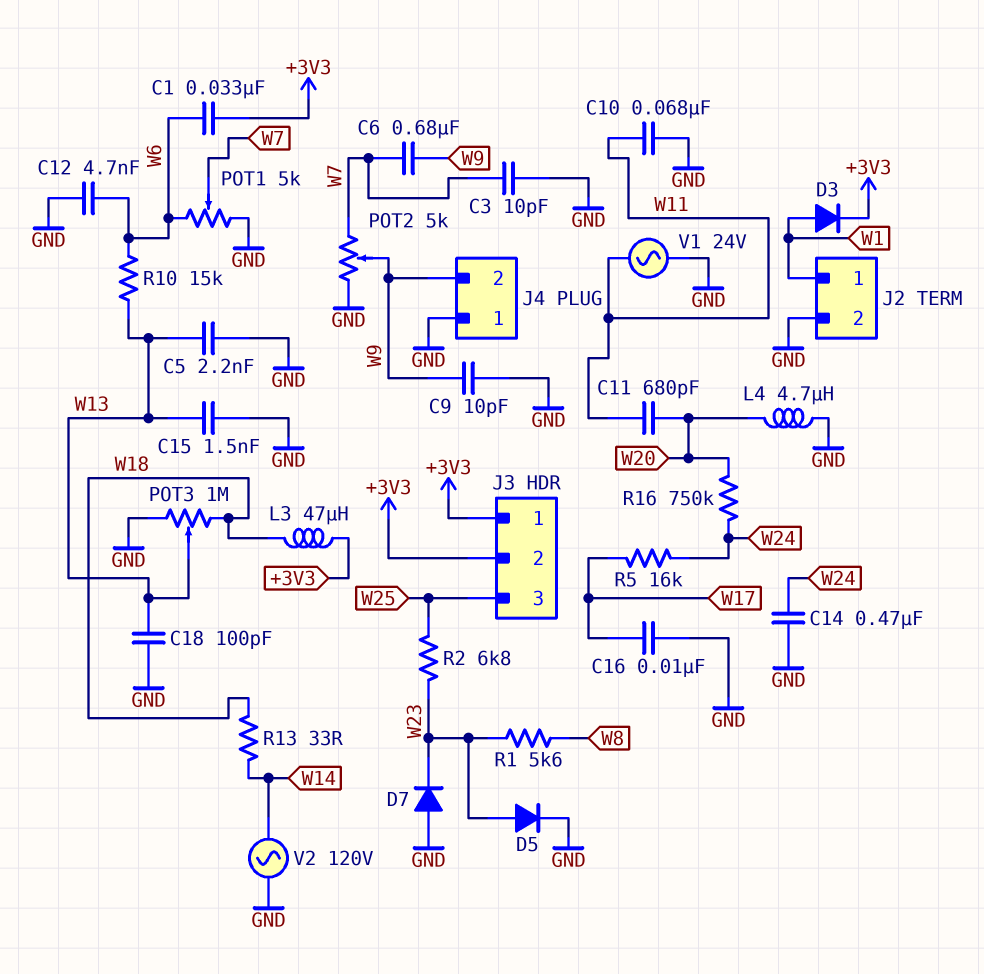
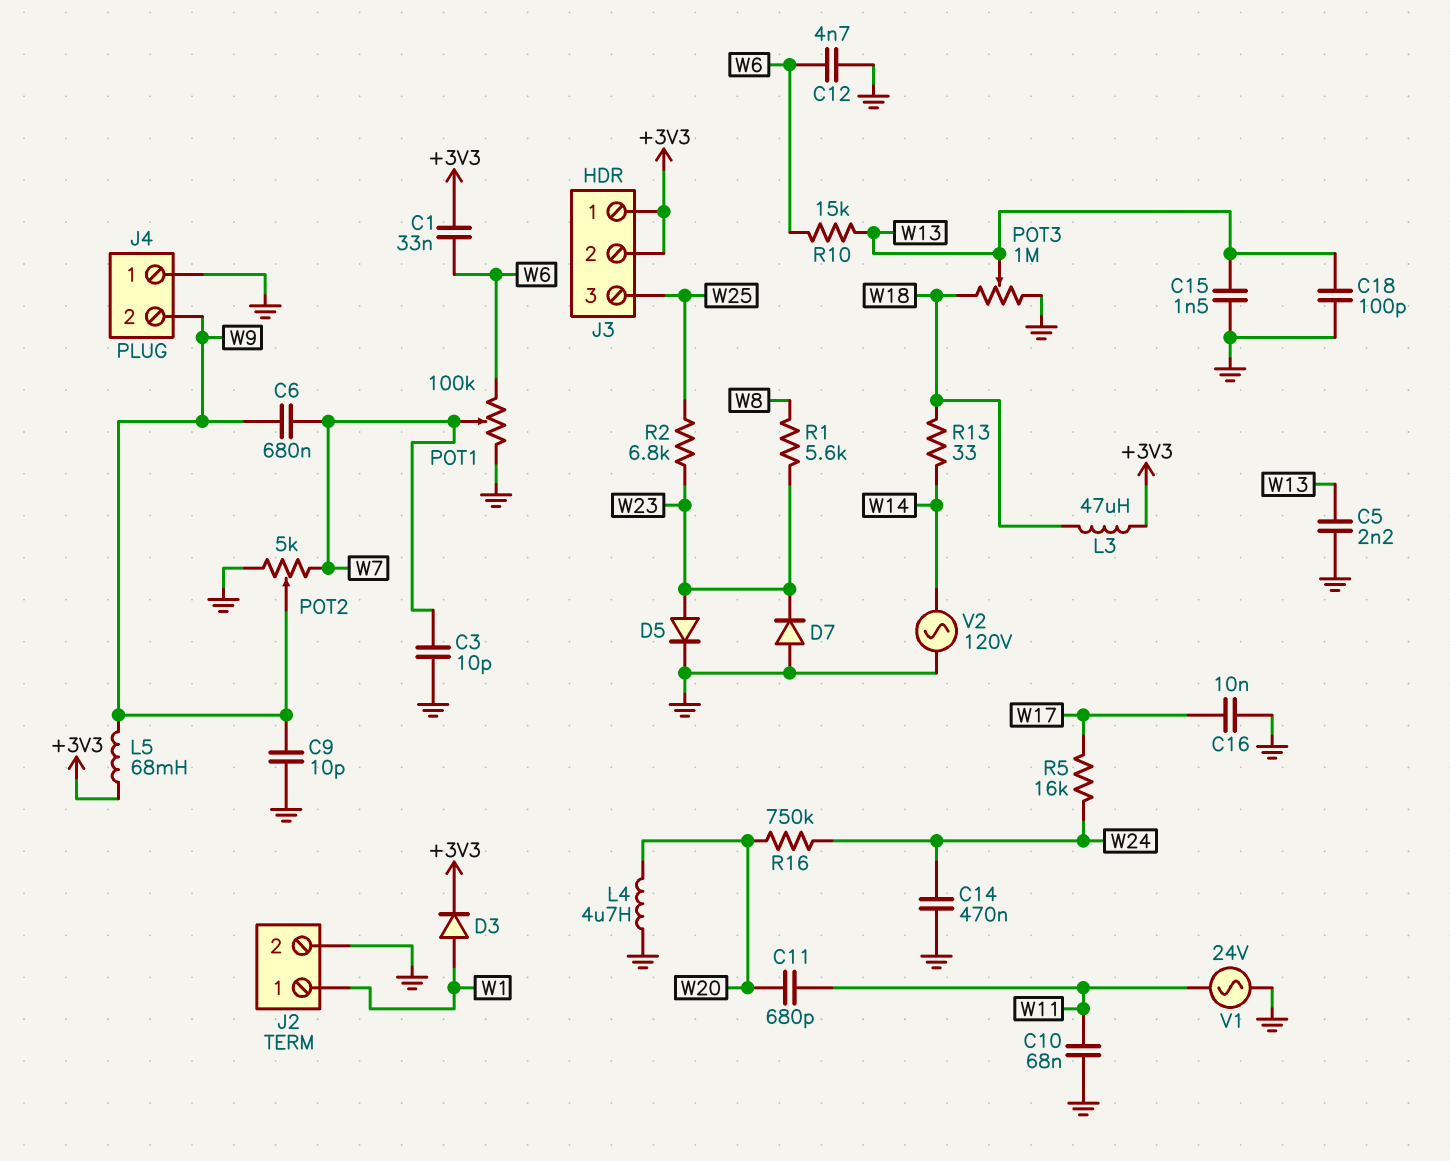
L5: none -> 68mH (+3V3, W9)
POT1: 5k (GND, W6, wiper W7) -> 100k (GND, W6, wiper W7)

